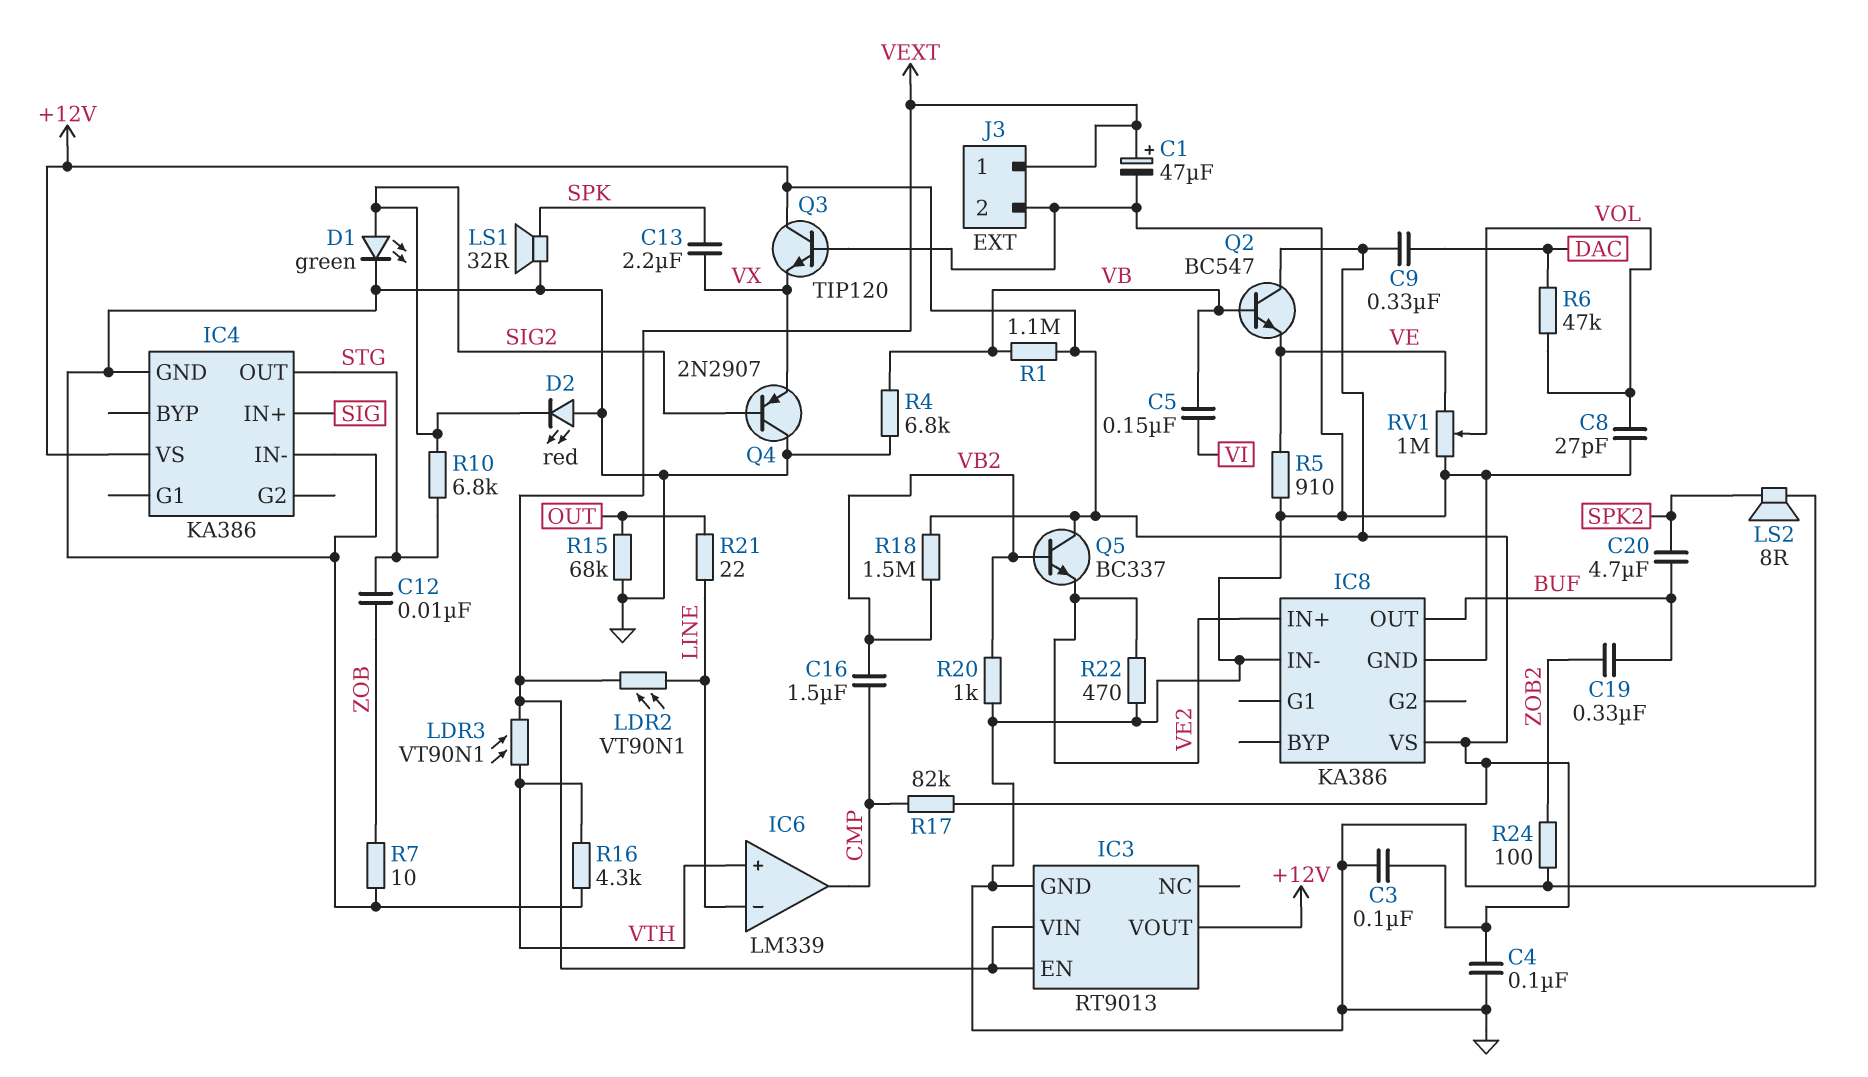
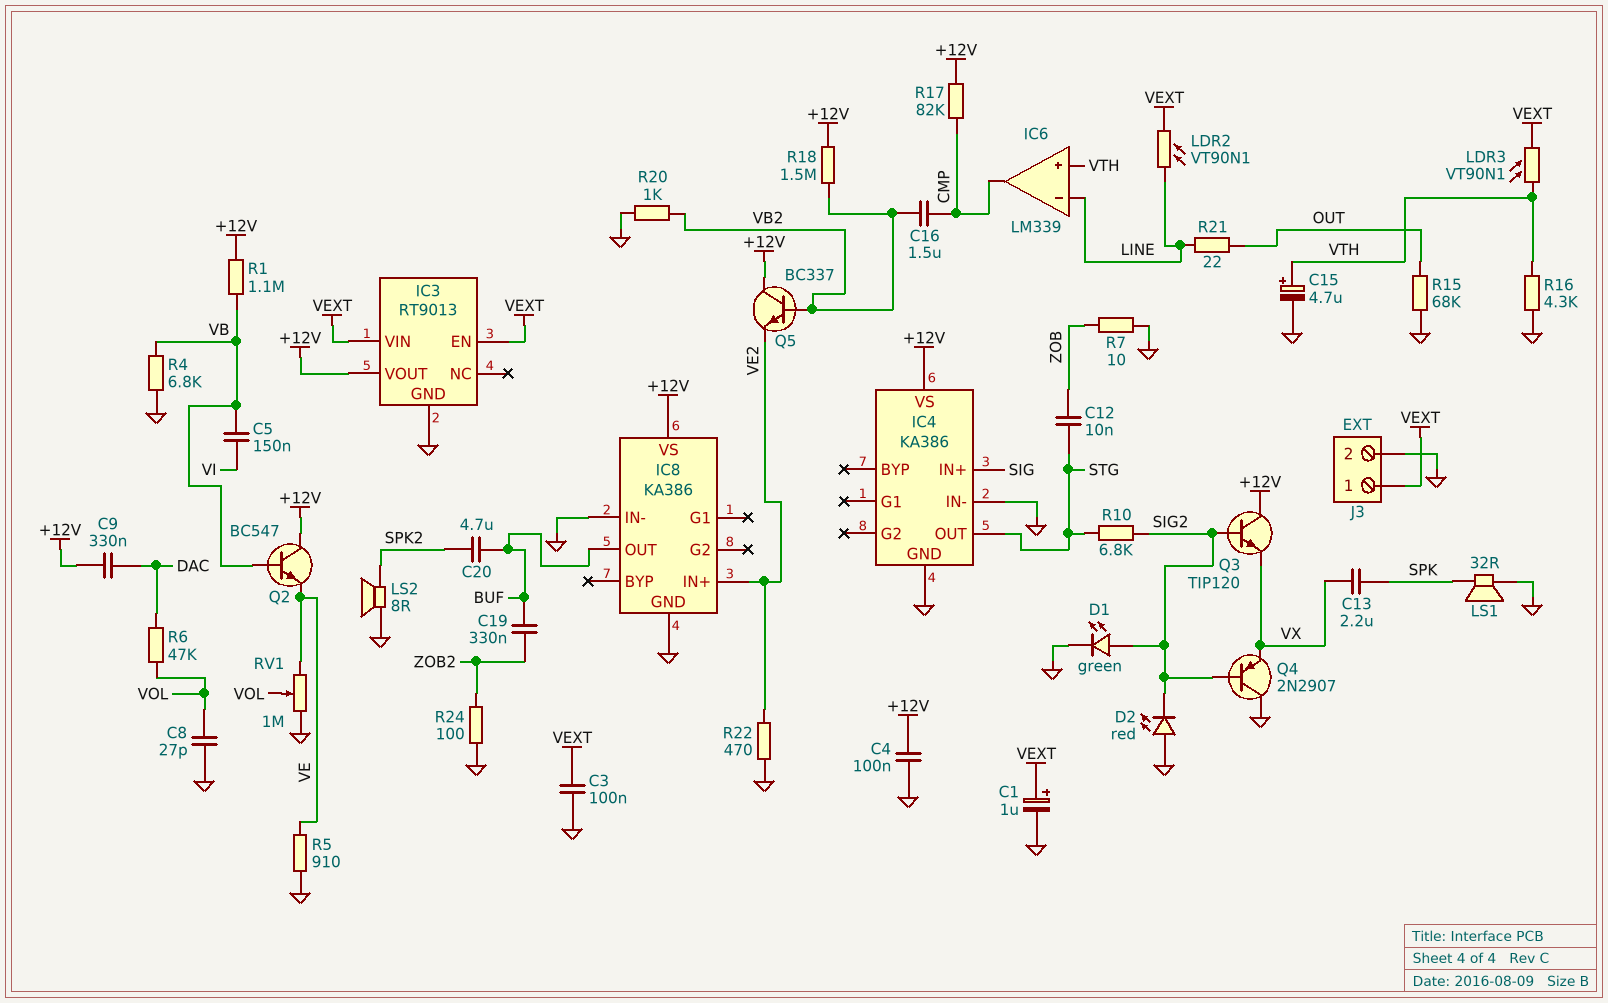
C1: 47uF (plus VEXT, minus GND) -> 1uF (plus VEXT, minus GND)
C3: 100nF (+12V, GND) -> 100nF (GND, VEXT)
C15: none -> 4.7uF (plus VTH, minus GND)
Q3: NPN TIP120 (B GND, C +12V, E VX) -> NPN TIP120 (B SIG2, C +12V, E VX)

